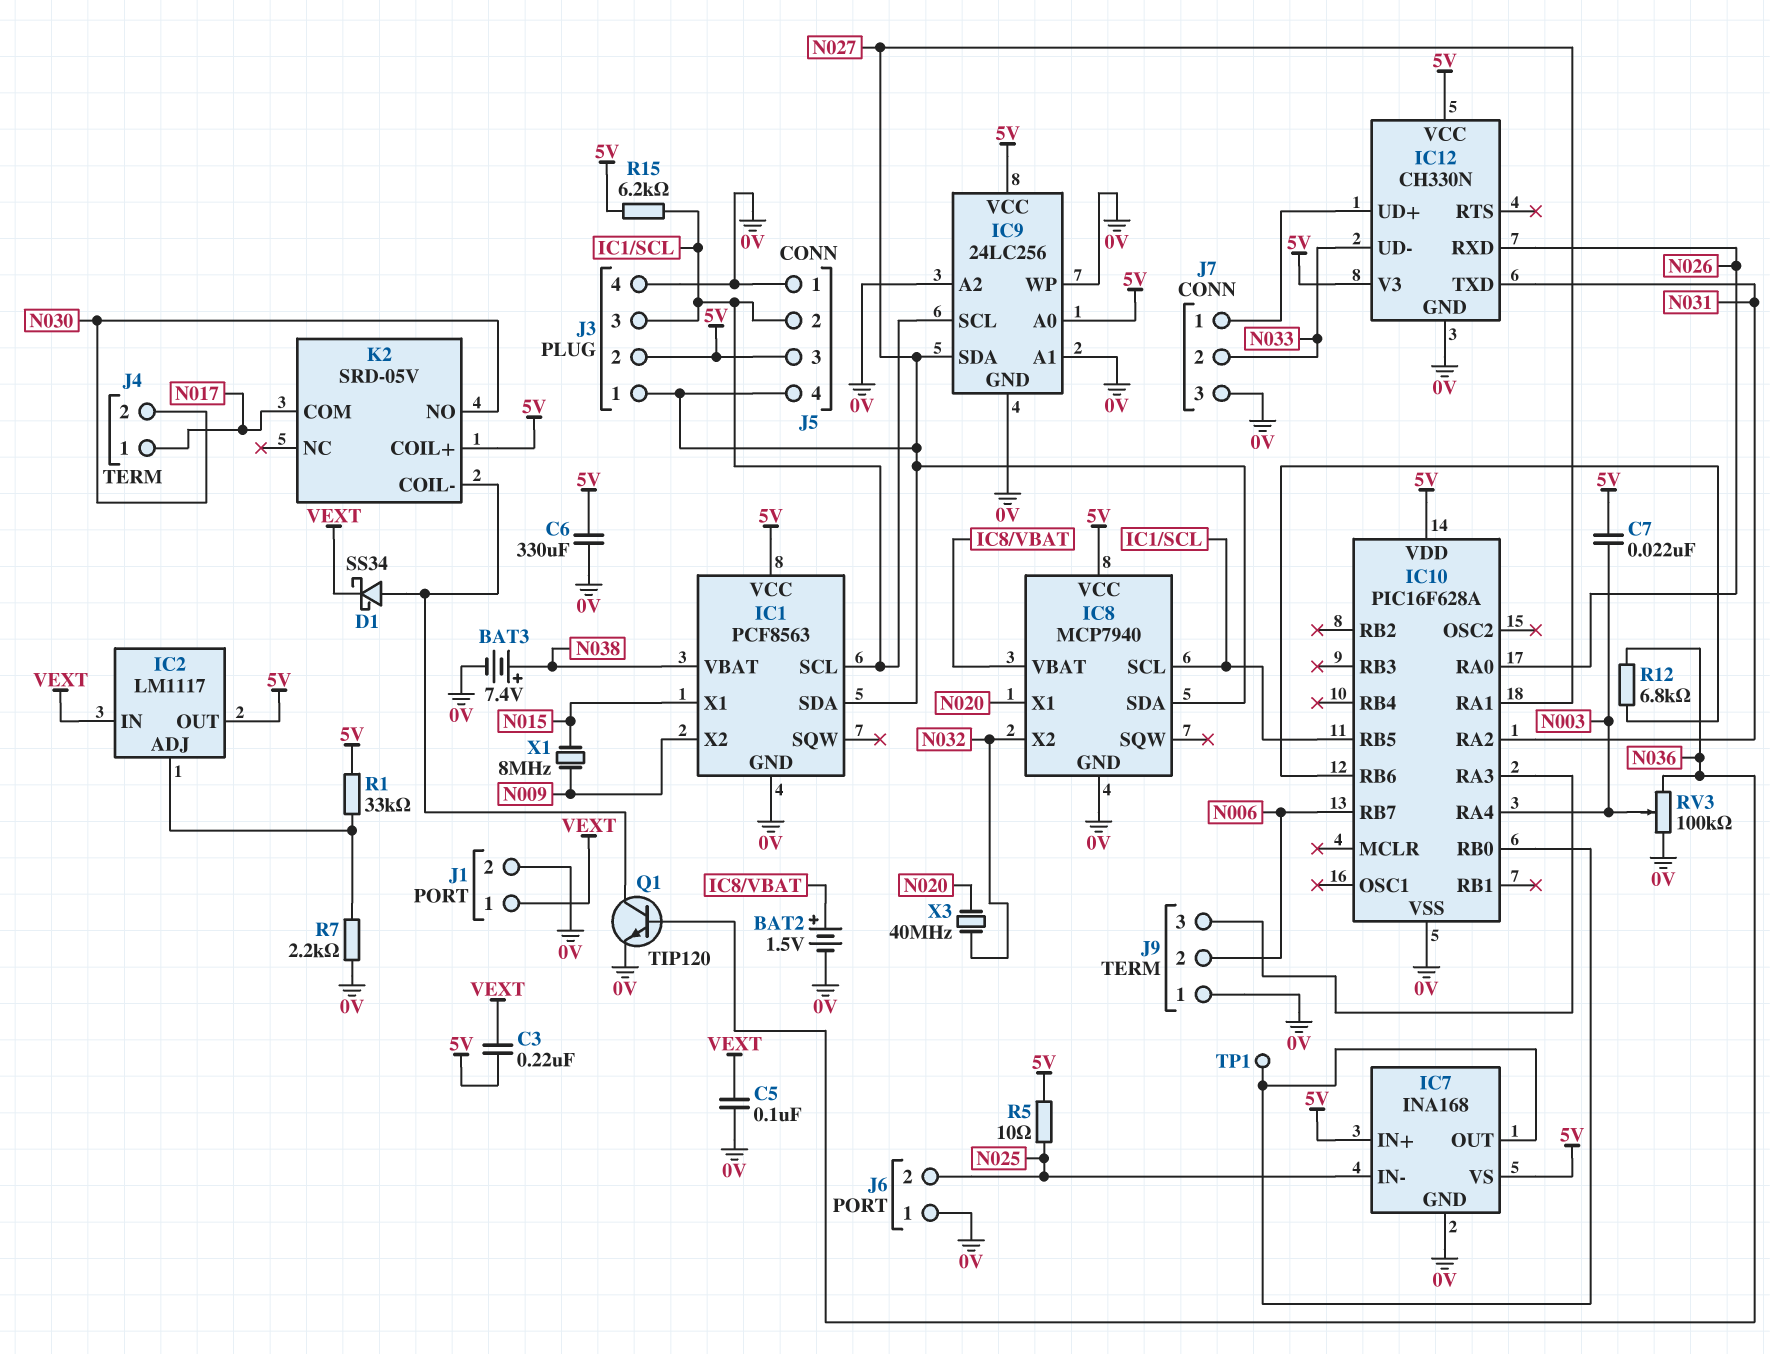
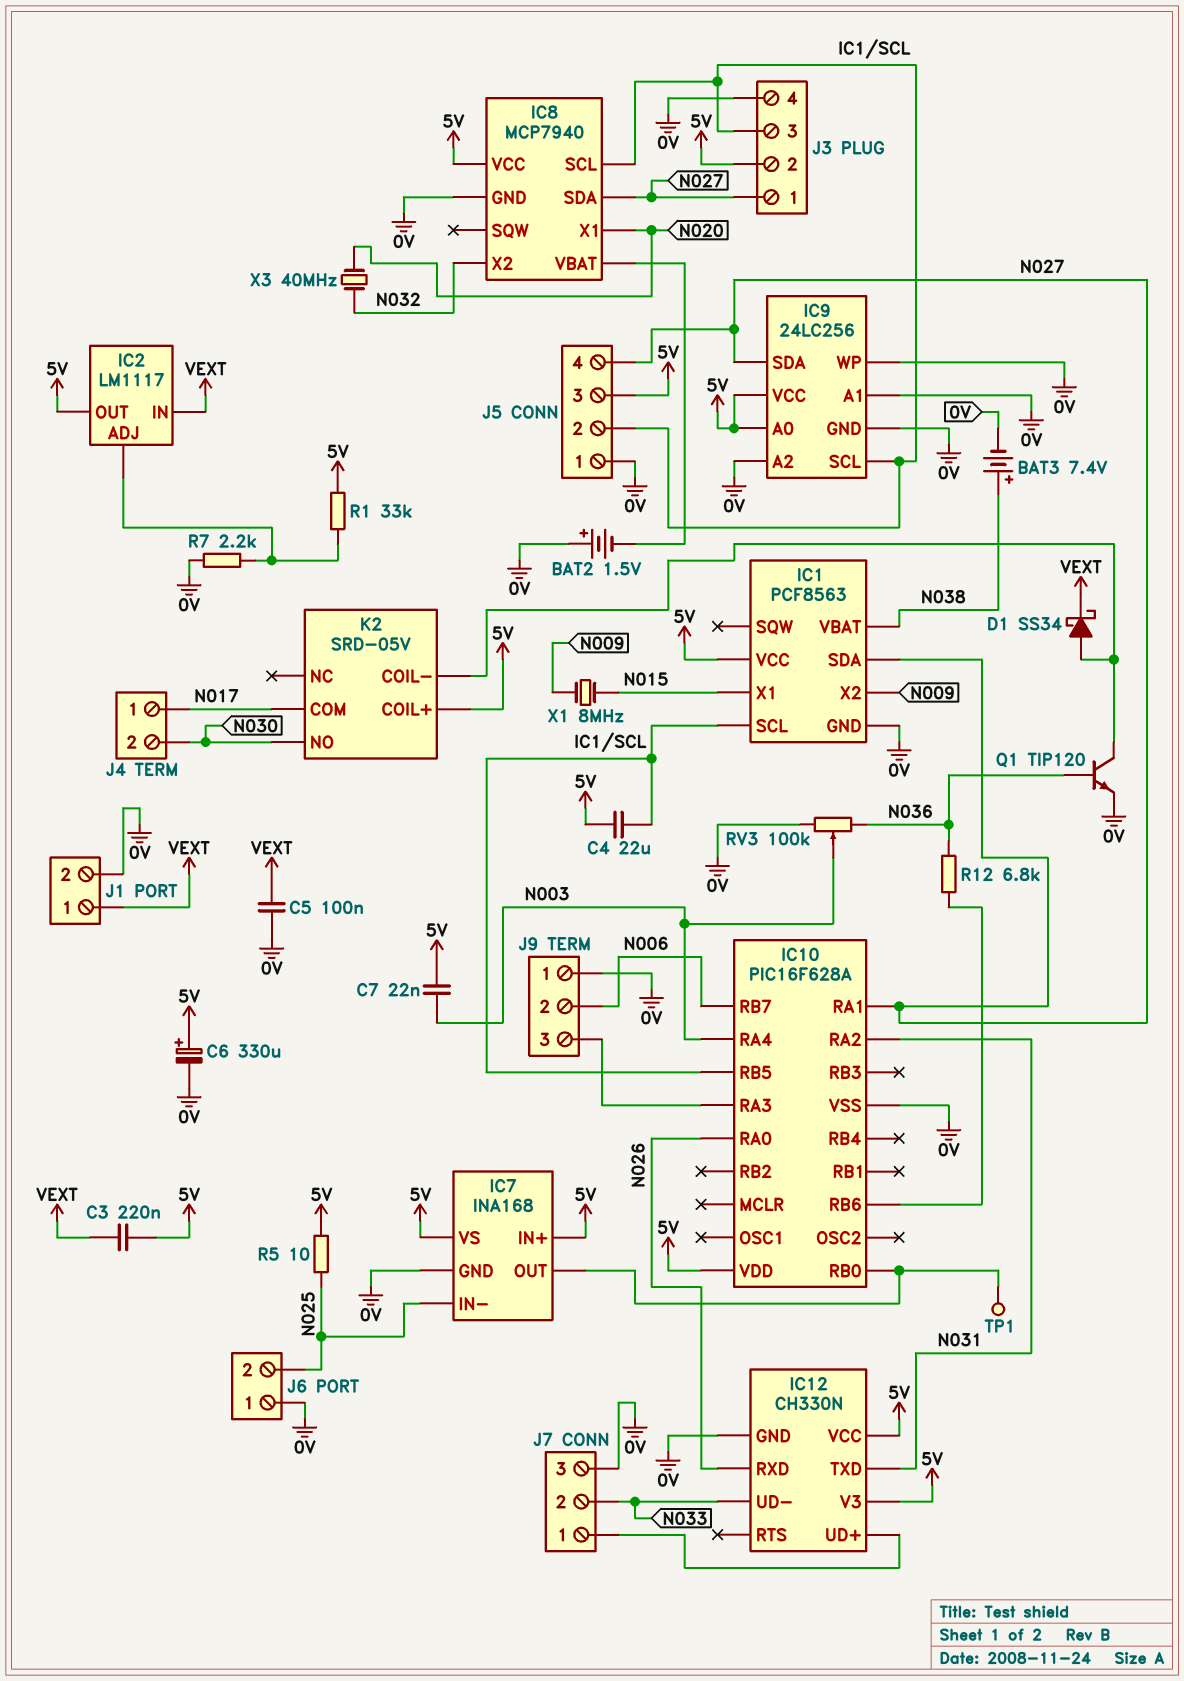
BAT2: 1.5V (plus IC8/VBAT, minus 0V) -> 1.5V (plus 0V, minus IC8/VBAT)
C4: none -> 22uF (5V, IC1/SCL)
C6: 330uF (0V, 5V) -> 330uF (plus 5V, minus 0V)
R15: 6.2k (5V, IC1/SCL) -> none

